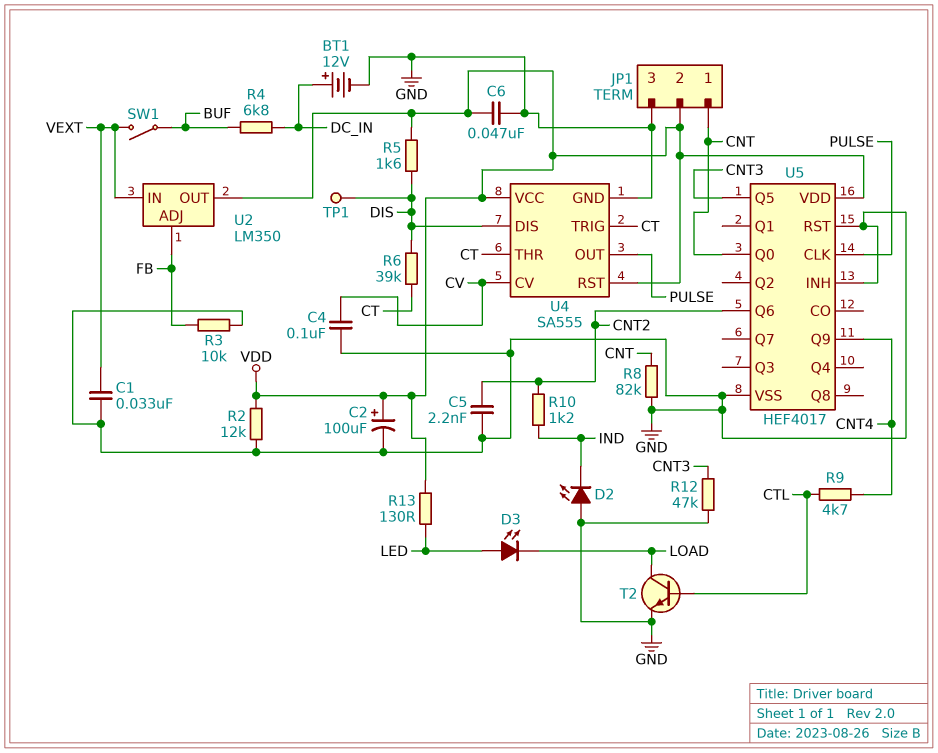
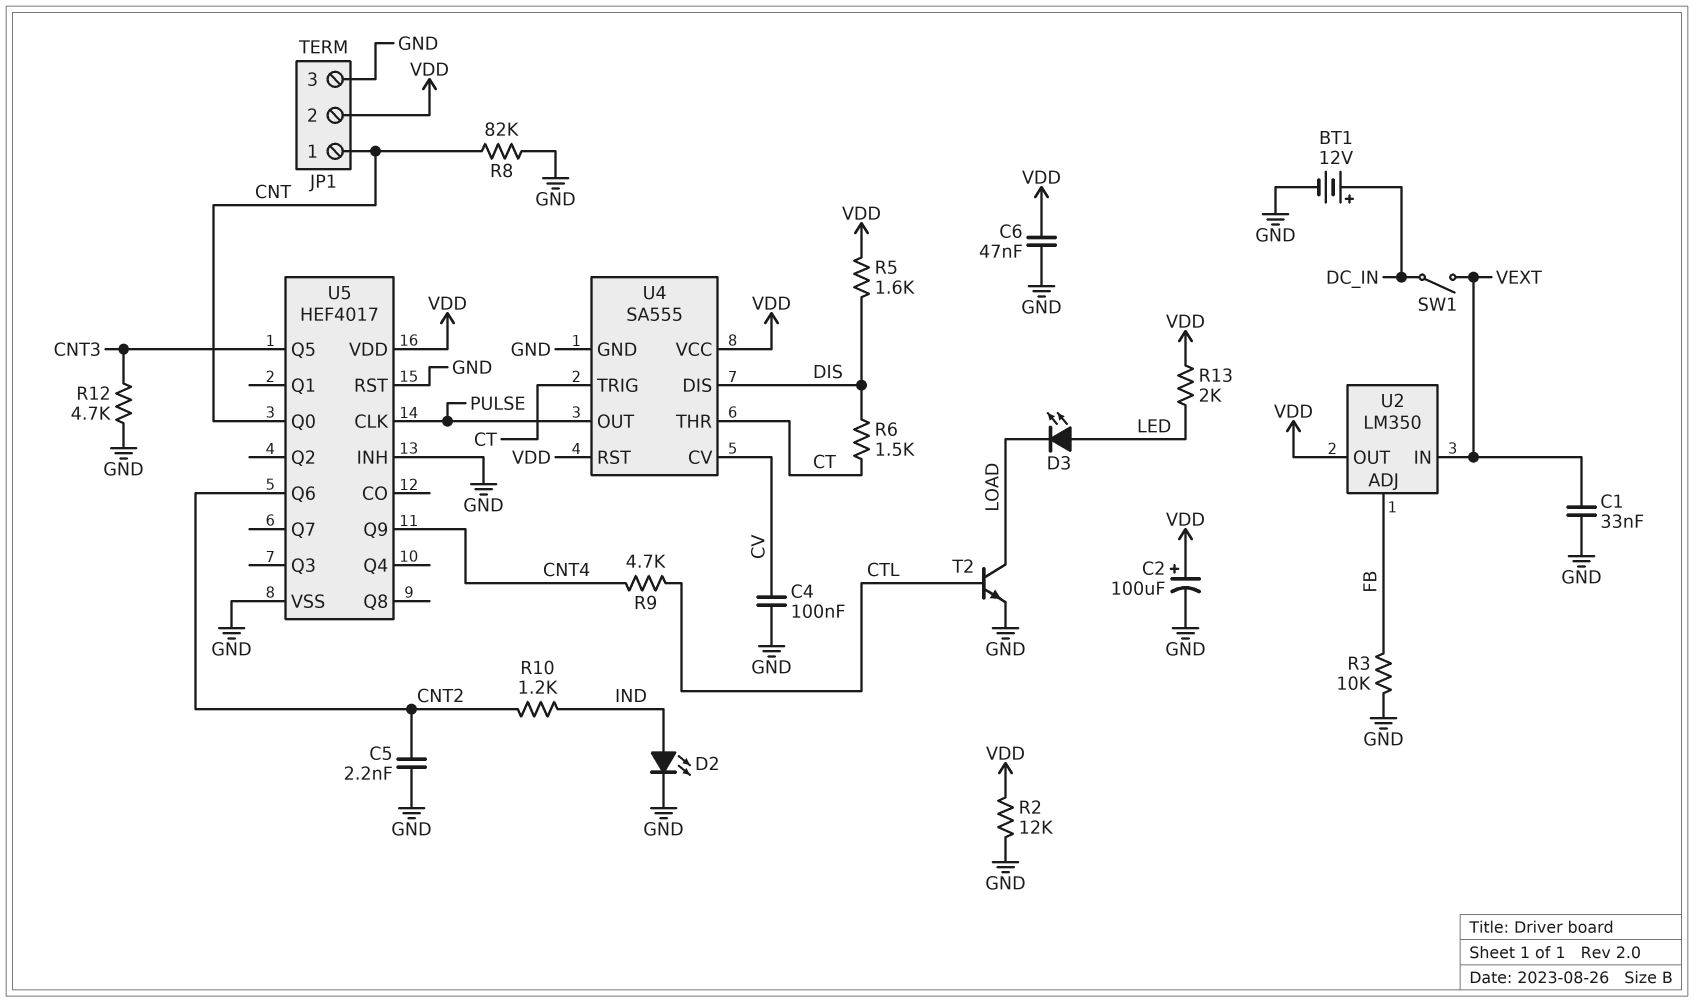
D2: LED (A GND, K IND) -> LED (A IND, K GND)
R4: 6.8k (BUF, DC_IN) -> none
R6: 39k (CT, DIS) -> 1.5k (CT, DIS)
R12: 47k (CNT3, GND) -> 4.7k (CNT3, GND)
R13: 130 (LED, VDD) -> 2k (LED, VDD)
SW1: switch (BUF, VEXT) -> switch (DC_IN, VEXT)
TP1: test point (DIS) -> none

